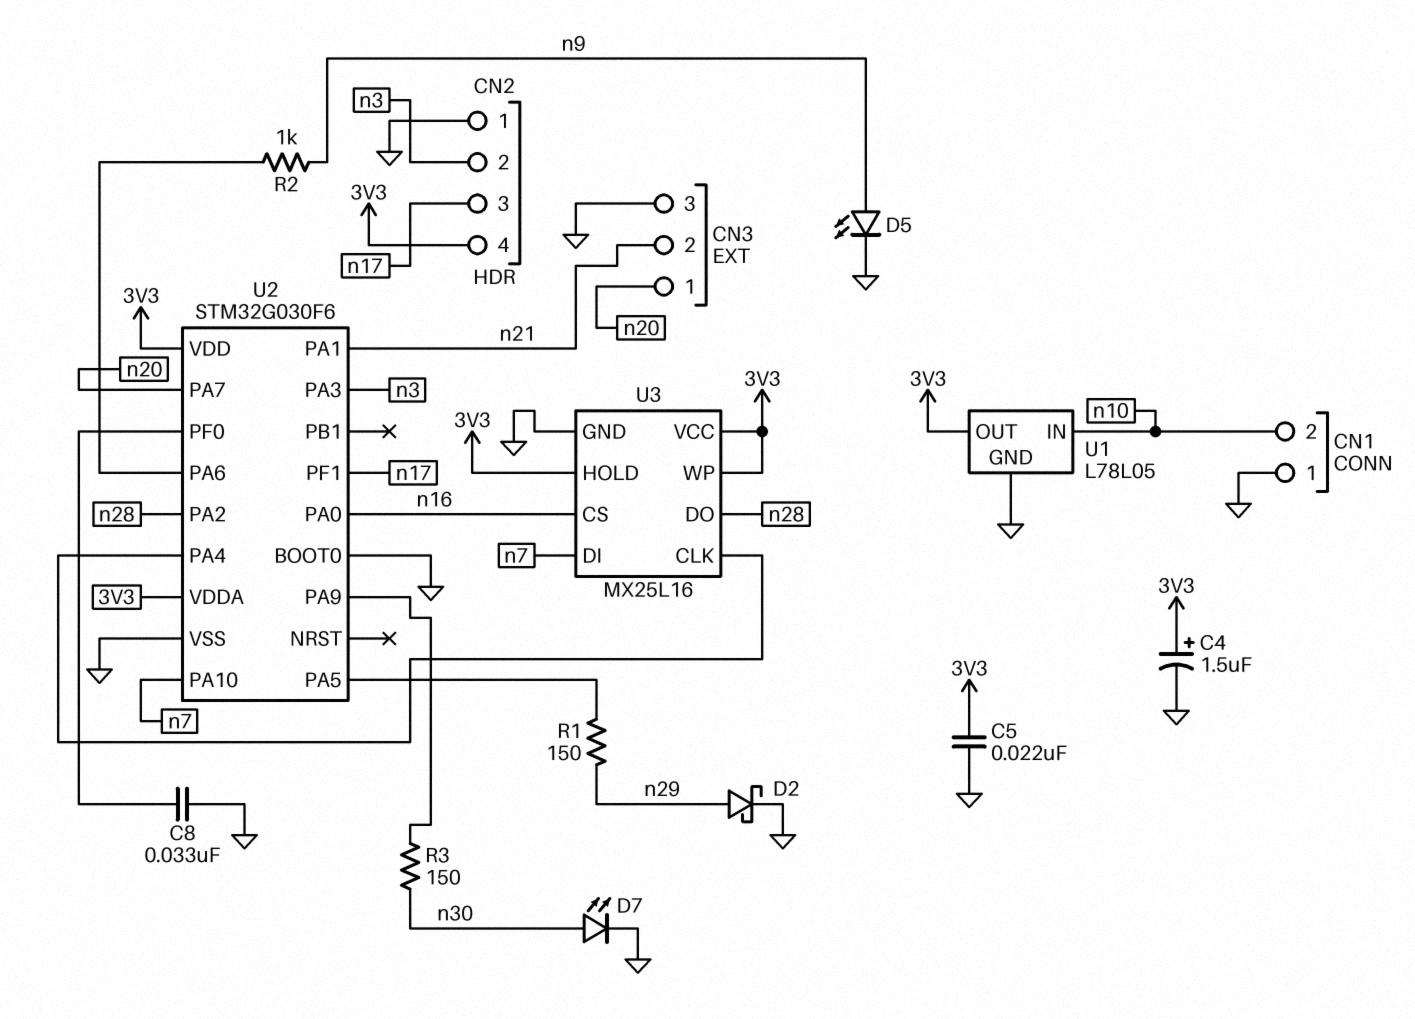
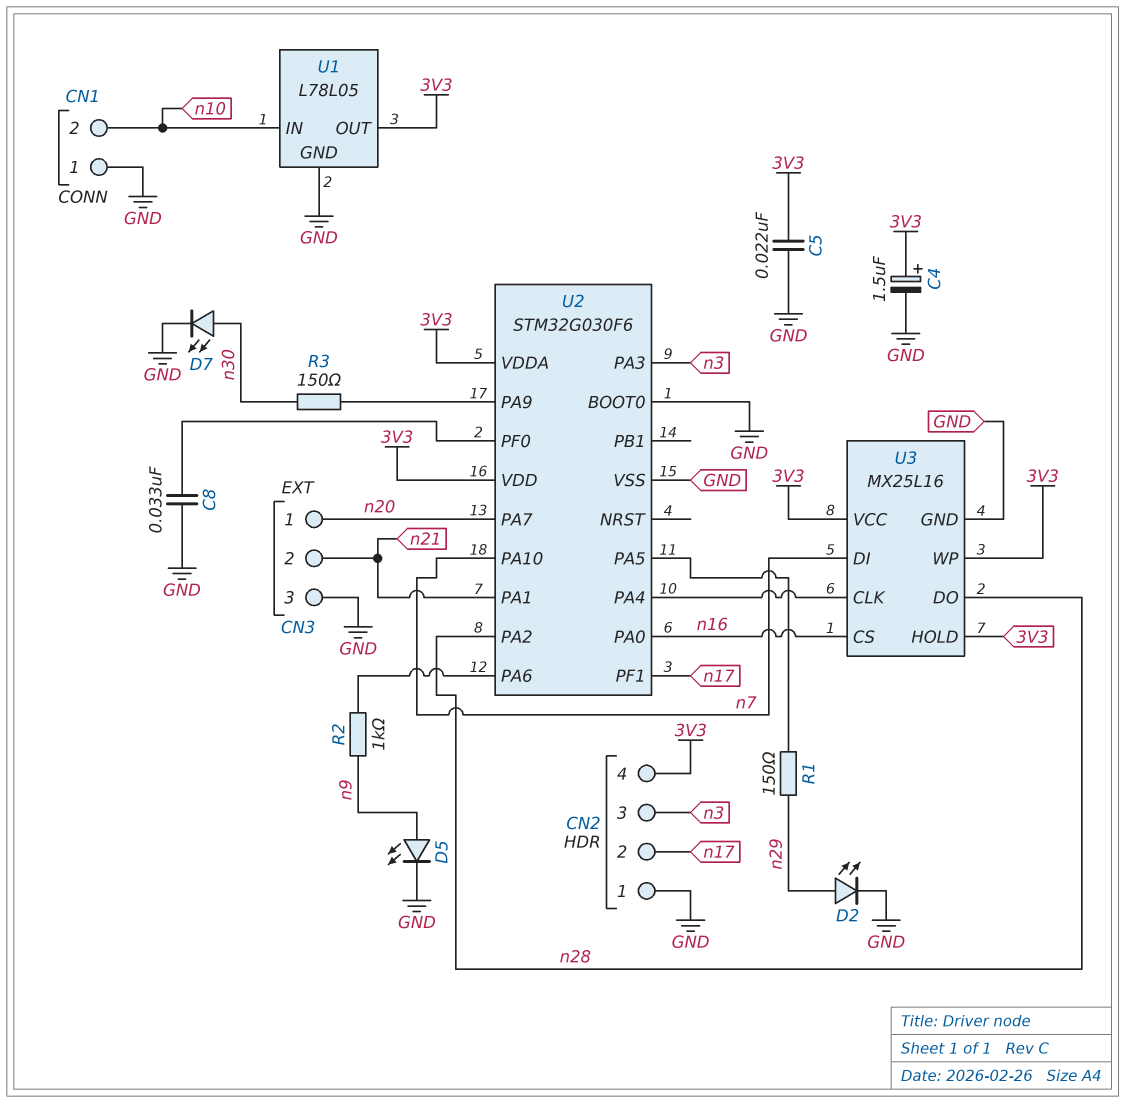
CN2 pin 2: n3 -> n17
CN2 pin 3: n17 -> n3
D2: schottky (A n29, K GND) -> LED (A n29, K GND)

